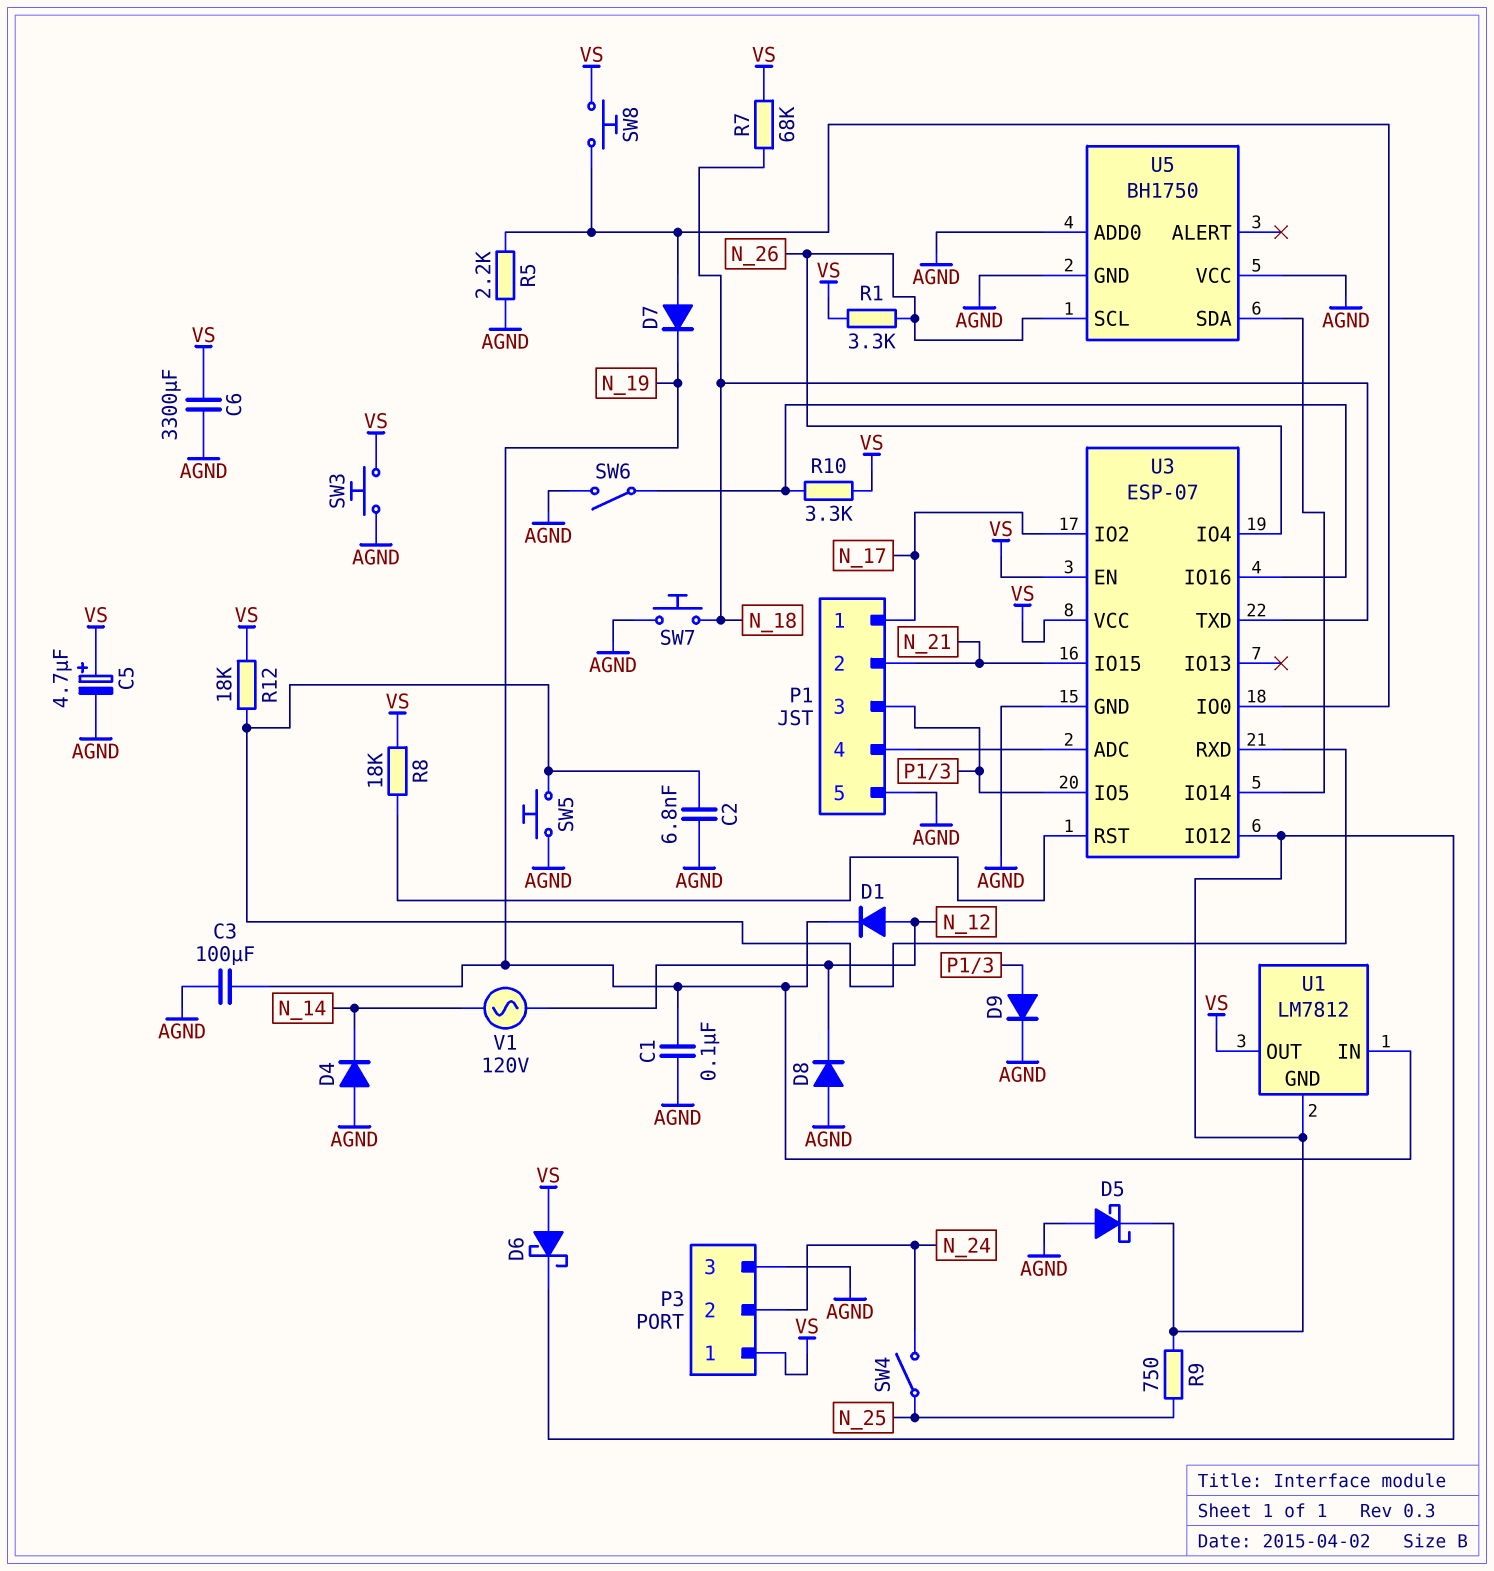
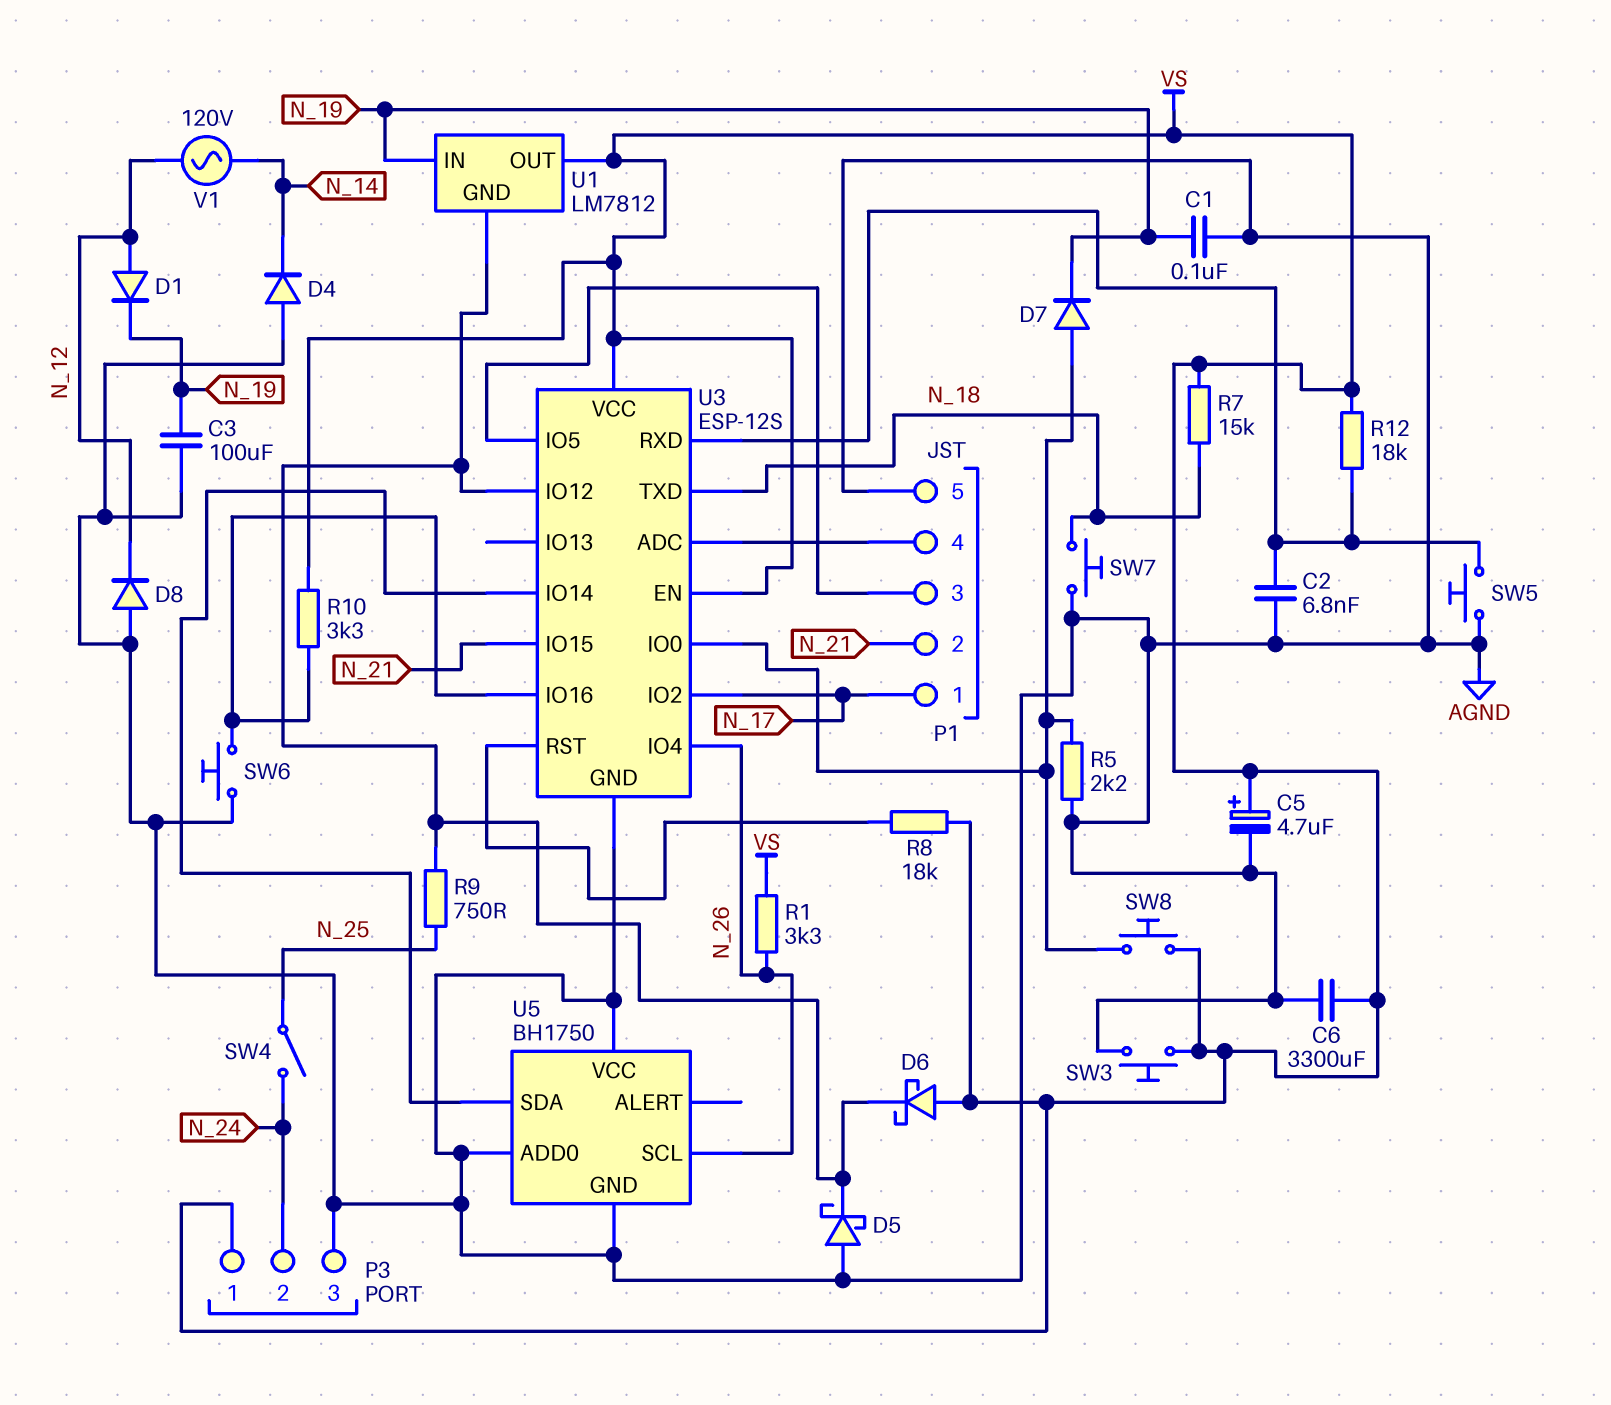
D9: diode (A P1/3, K AGND) -> none
R7: 68k (N_18, VS) -> 15k (N_18, VS)
SW6: switch (AGND, U3/IO16) -> button (AGND, U3/IO16)
U3: ESP-07 -> ESP-12S

